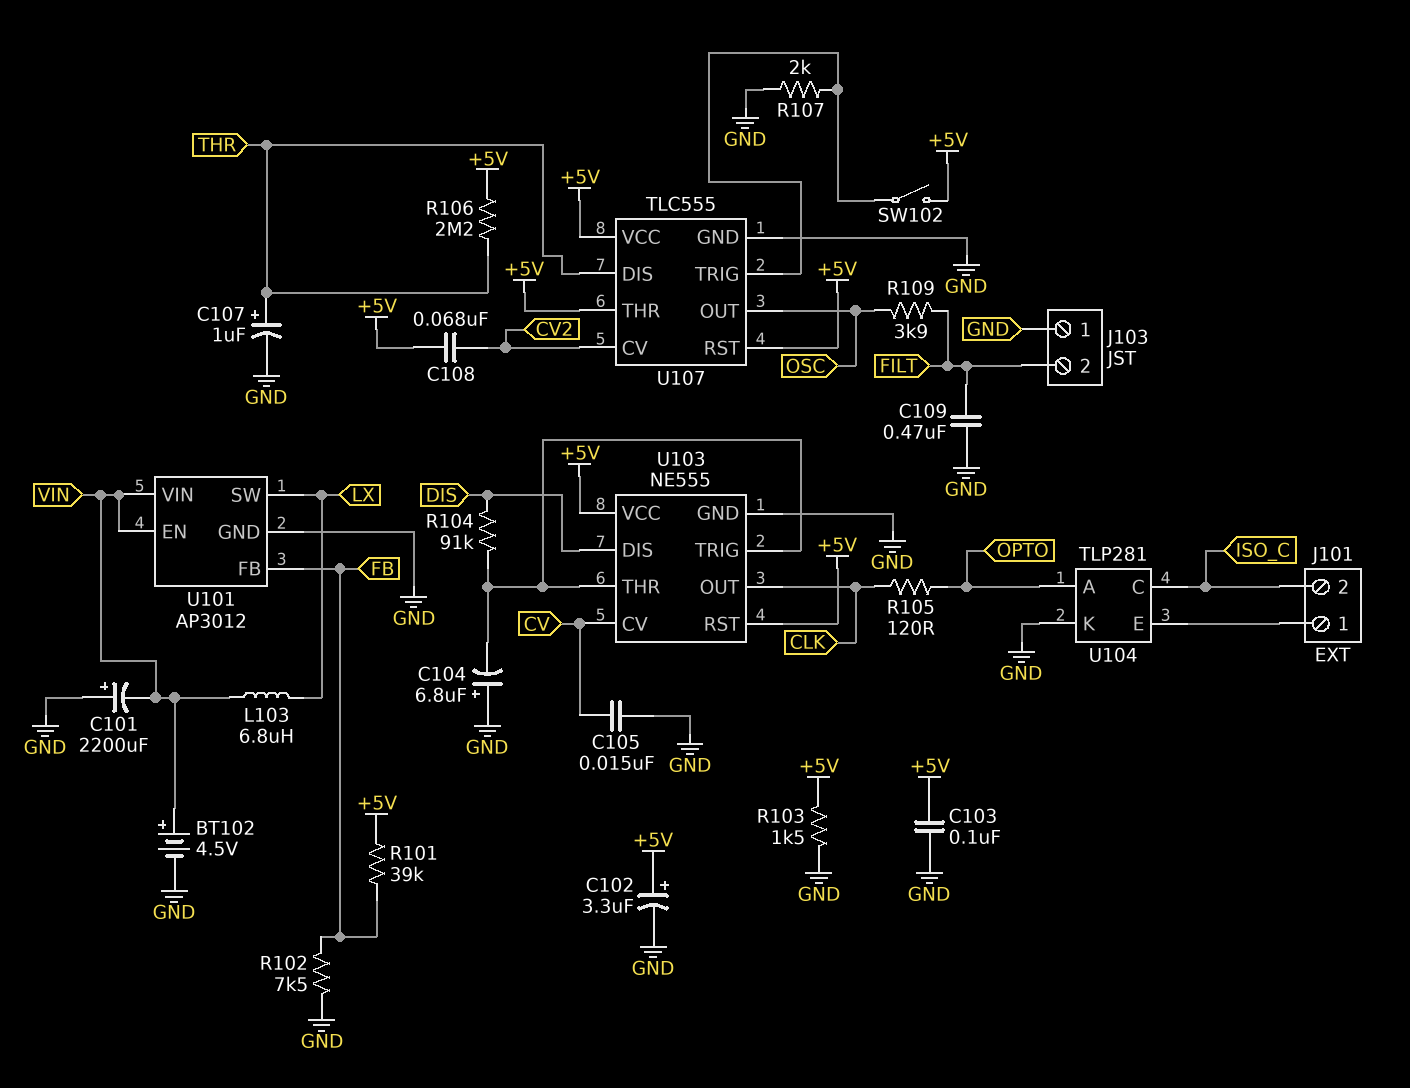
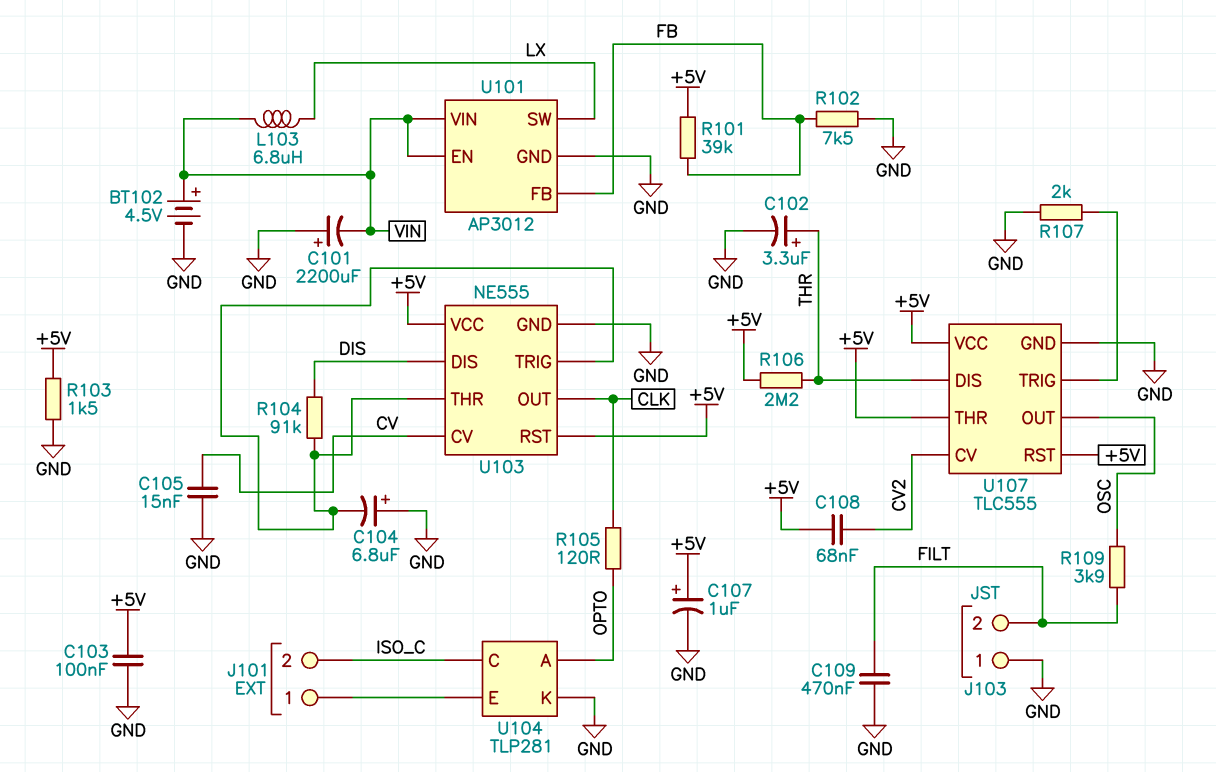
C102: 3.3uF (plus +5V, minus GND) -> 3.3uF (plus THR, minus GND)
C107: 1uF (plus THR, minus GND) -> 1uF (plus +5V, minus GND)
SW102: switch (+5V, U107/TRIG) -> none

